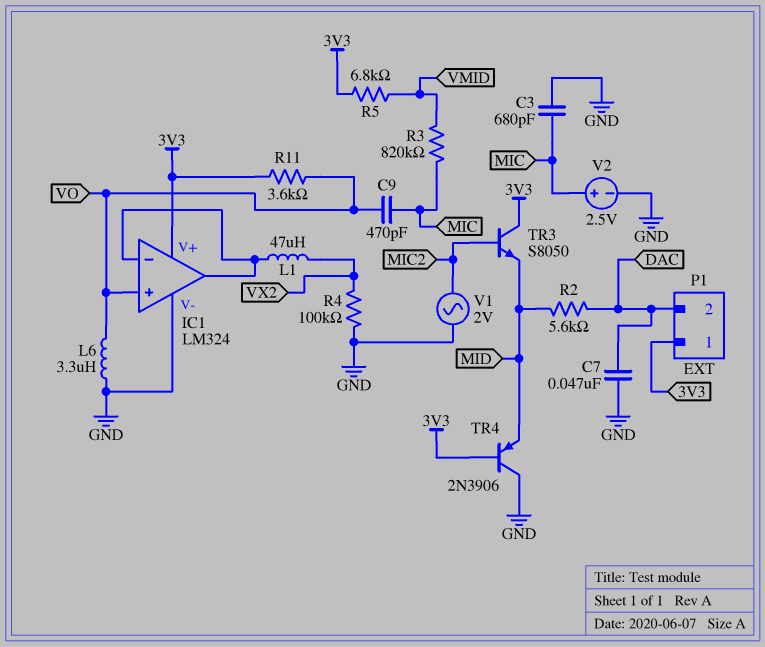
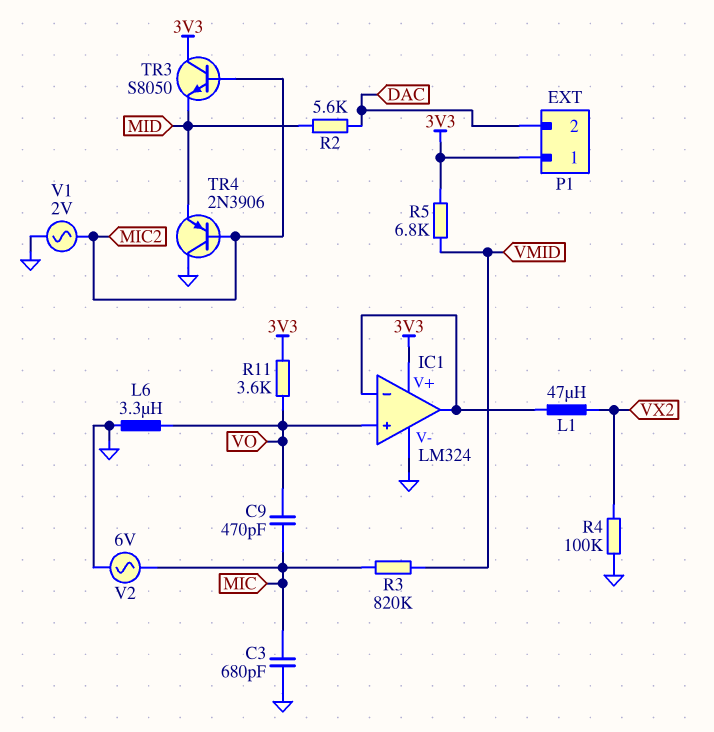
C7: 47nF (DAC, GND) -> none
TR4: PNP 2N3906 (B 3V3, C GND, E MID) -> PNP 2N3906 (B MIC2, C GND, E MID)
V2: 2.5V (plus MIC, minus GND) -> AC 6V (GND, MIC)

